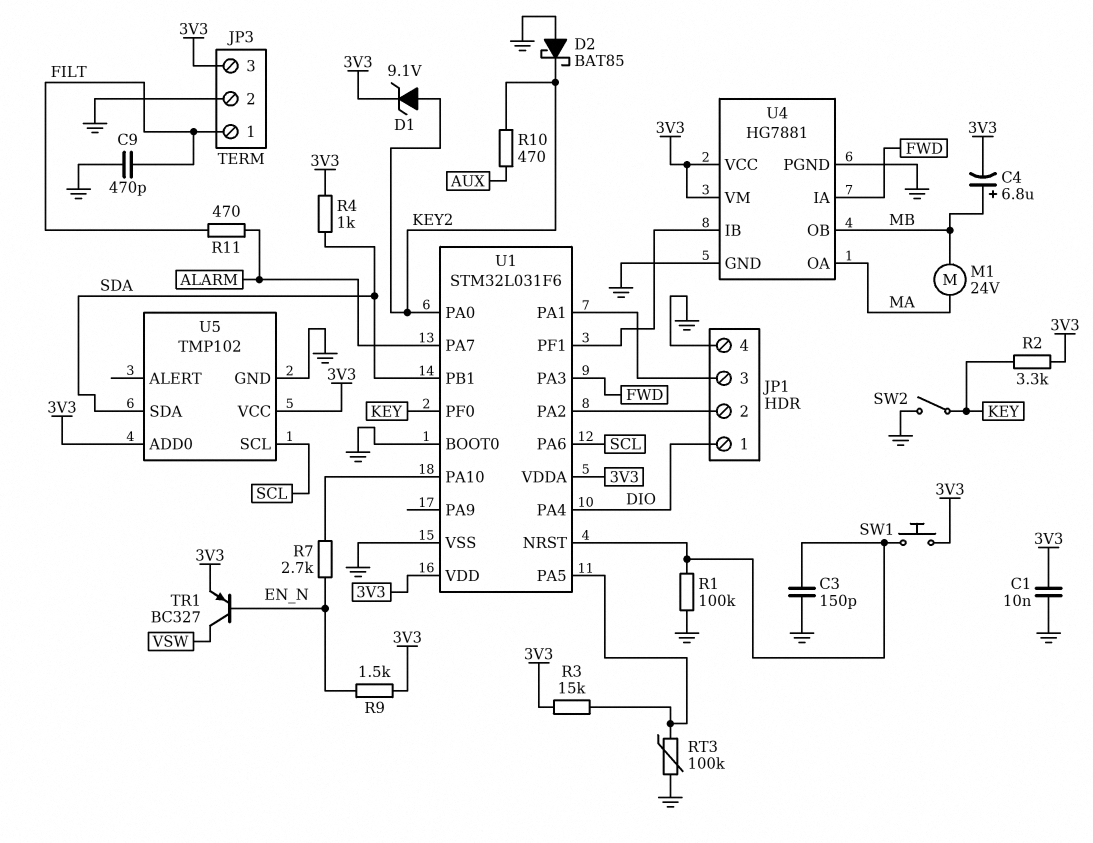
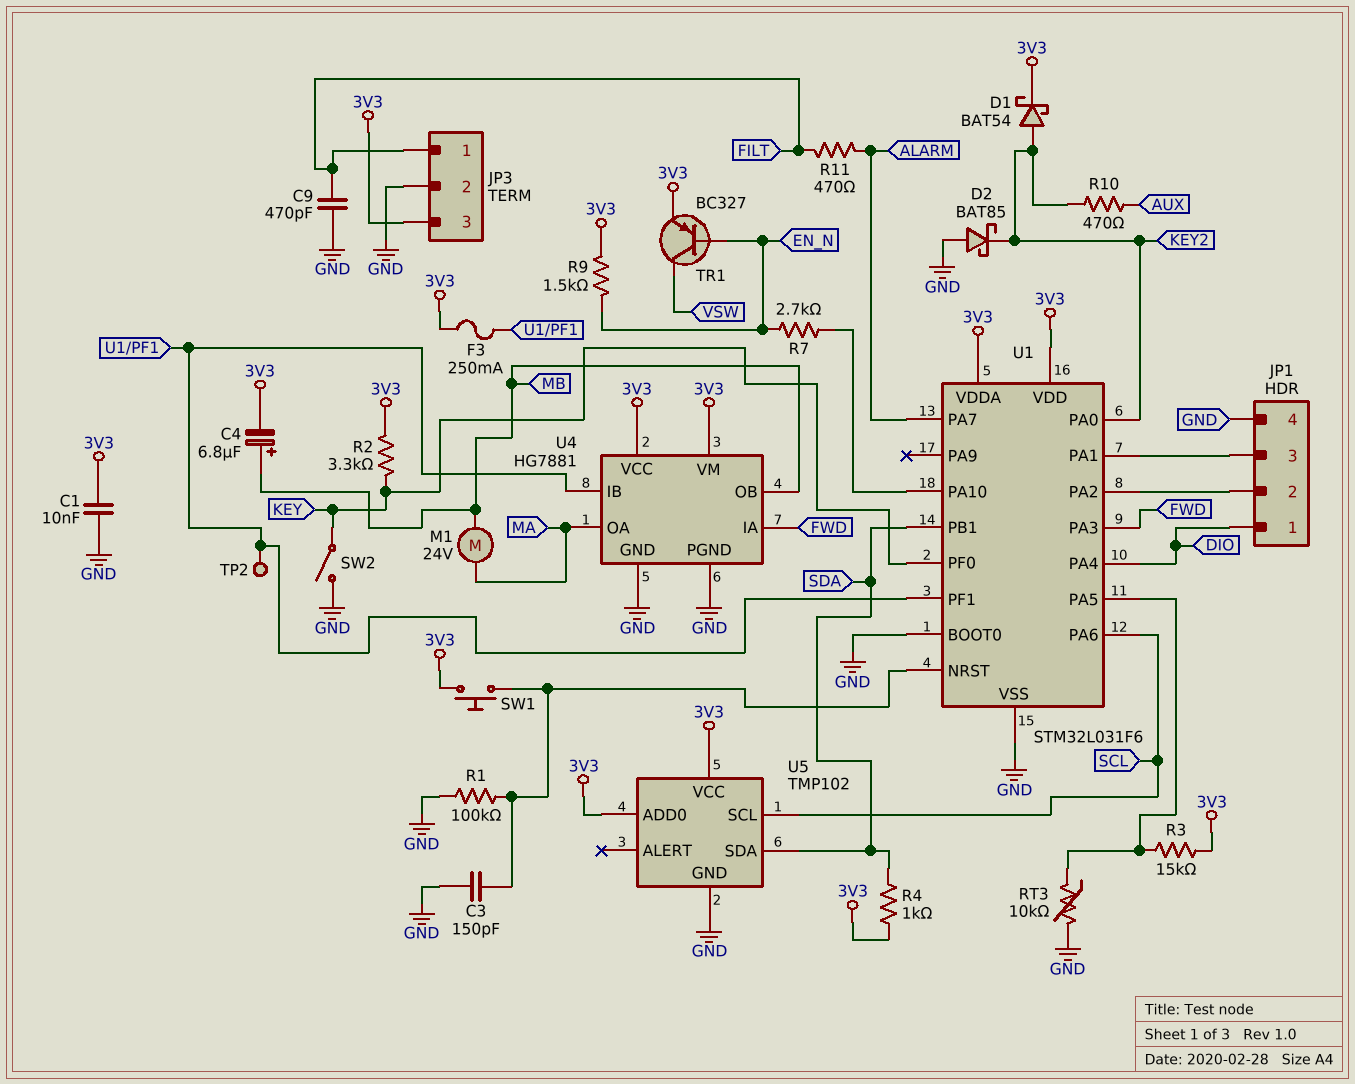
D1: zener 9.1V (A KEY2, K 3V3) -> schottky BAT54 (A KEY2, K 3V3)
F3: none -> 250mA (3V3, U1/PF1)
RT3: 100k (GND, U1/PA5) -> 10k (GND, U1/PA5)
TP2: none -> test point (U1/PF1)

